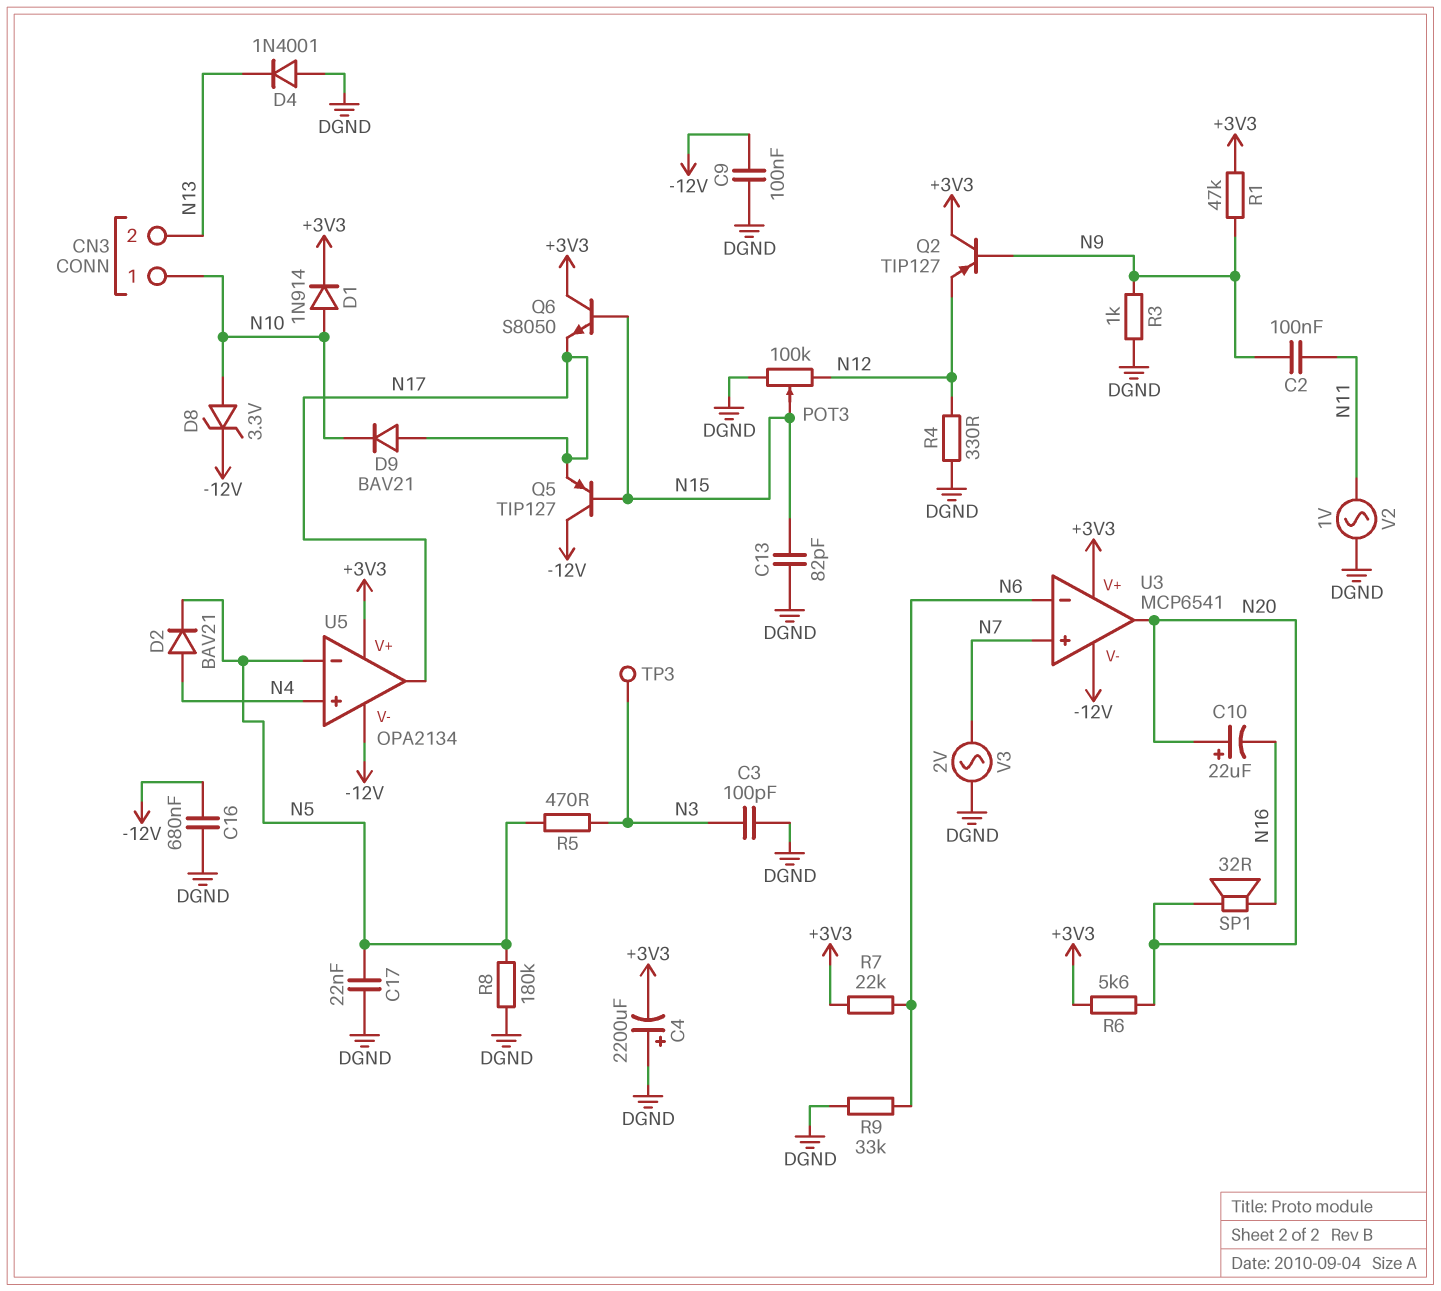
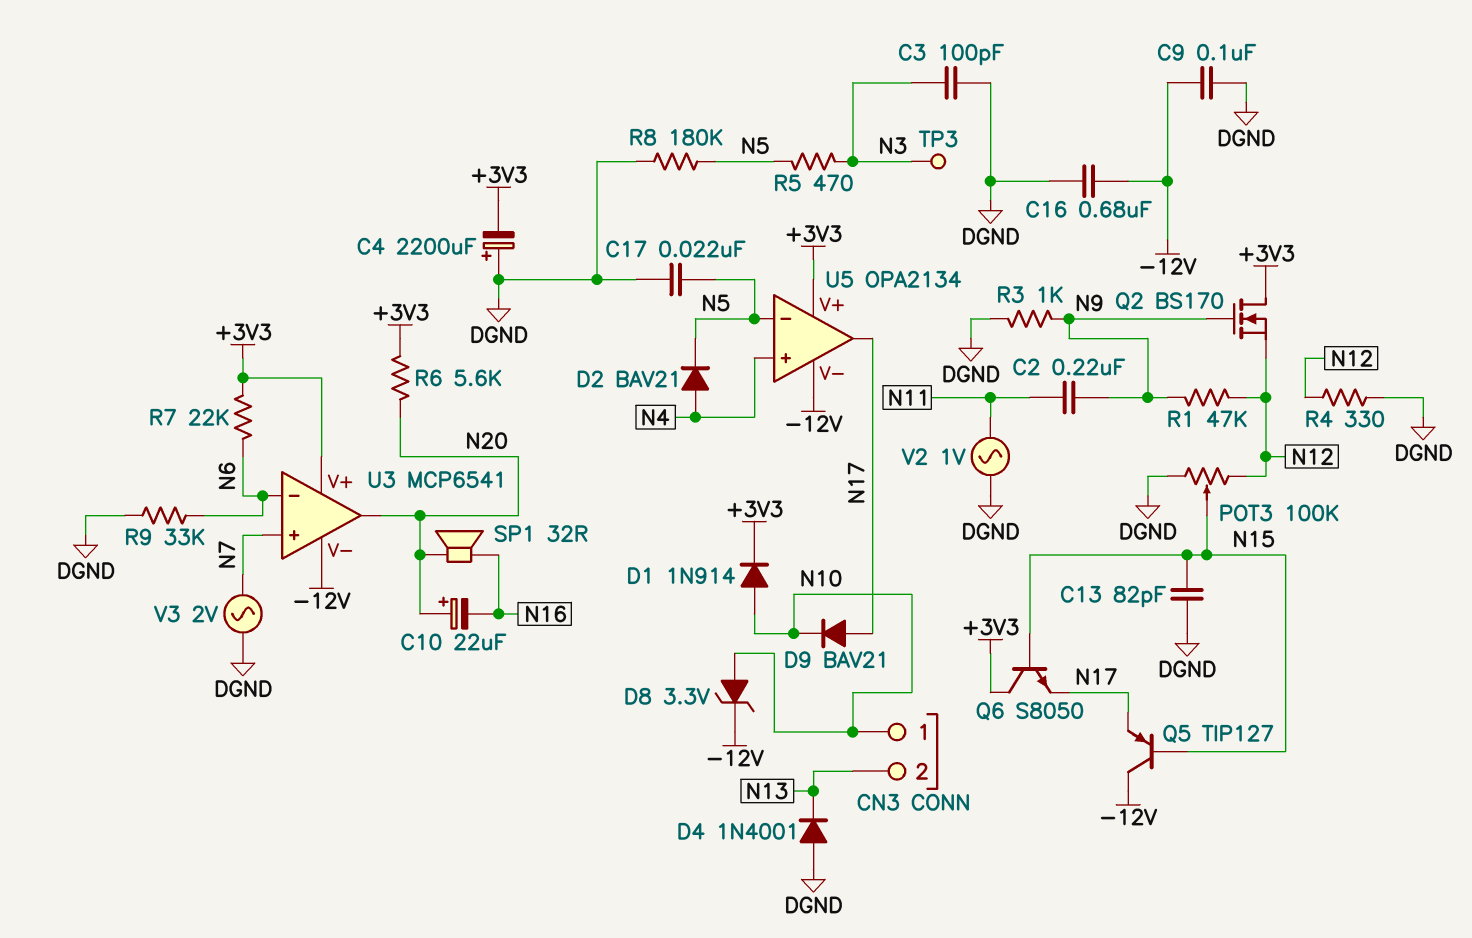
C2: 100nF (N9, N11) -> 220nF (N9, N11)
Q2: PNP TIP127 (B N9, C +3V3, E N12) -> NMOS BS170 (G N9, D +3V3, S N12)
R1: 47k (+3V3, N9) -> 47k (N9, N12)

